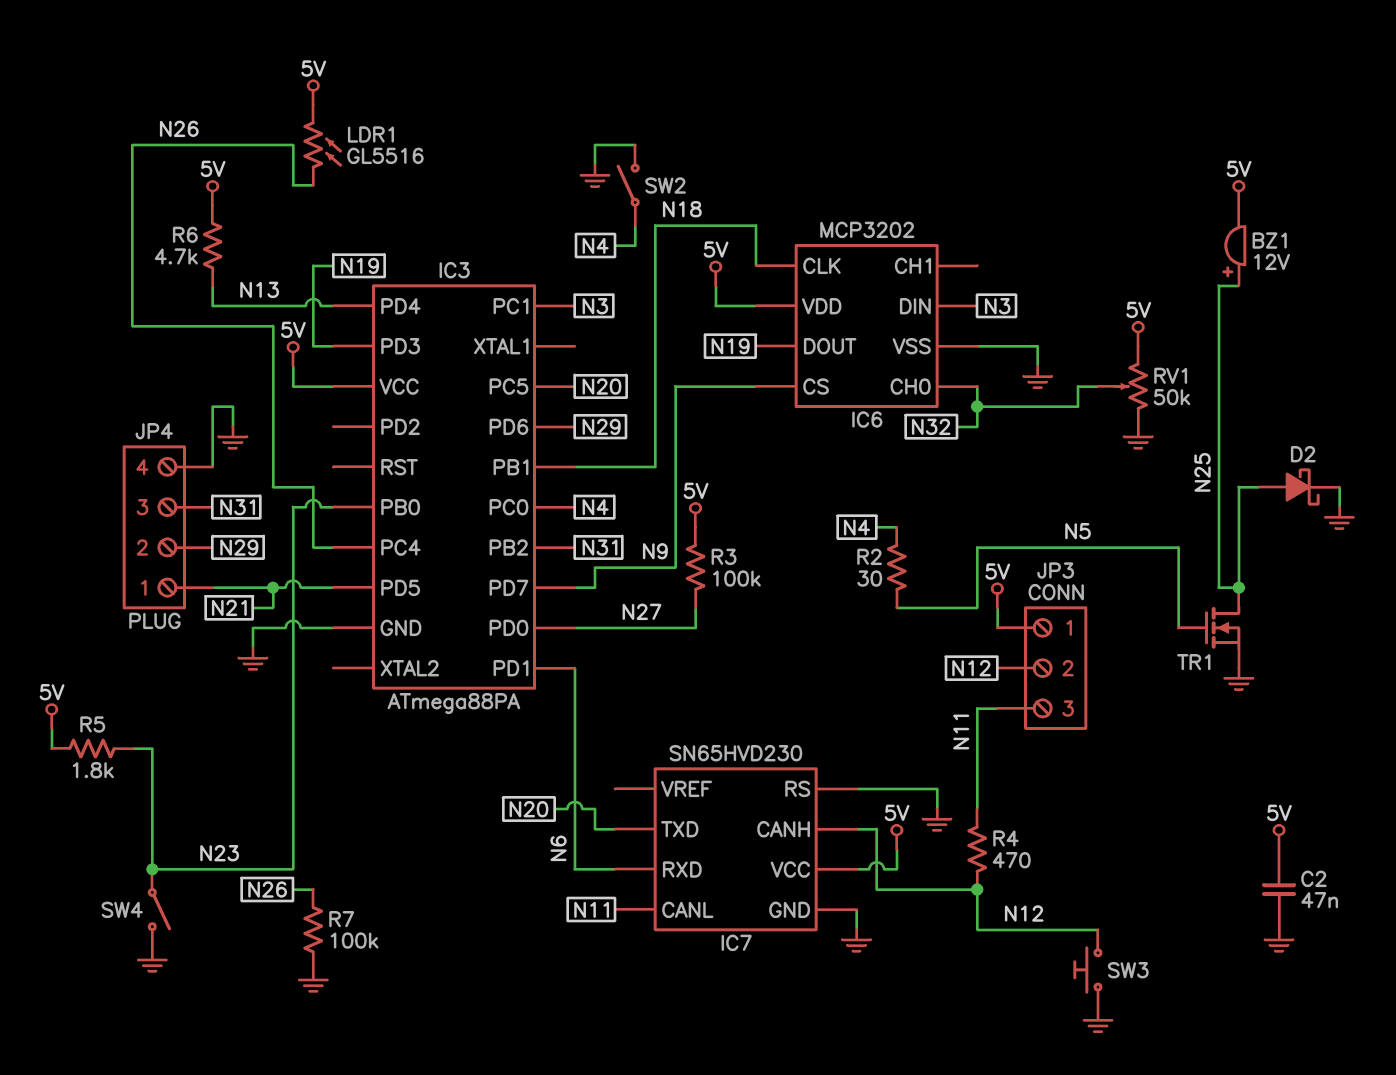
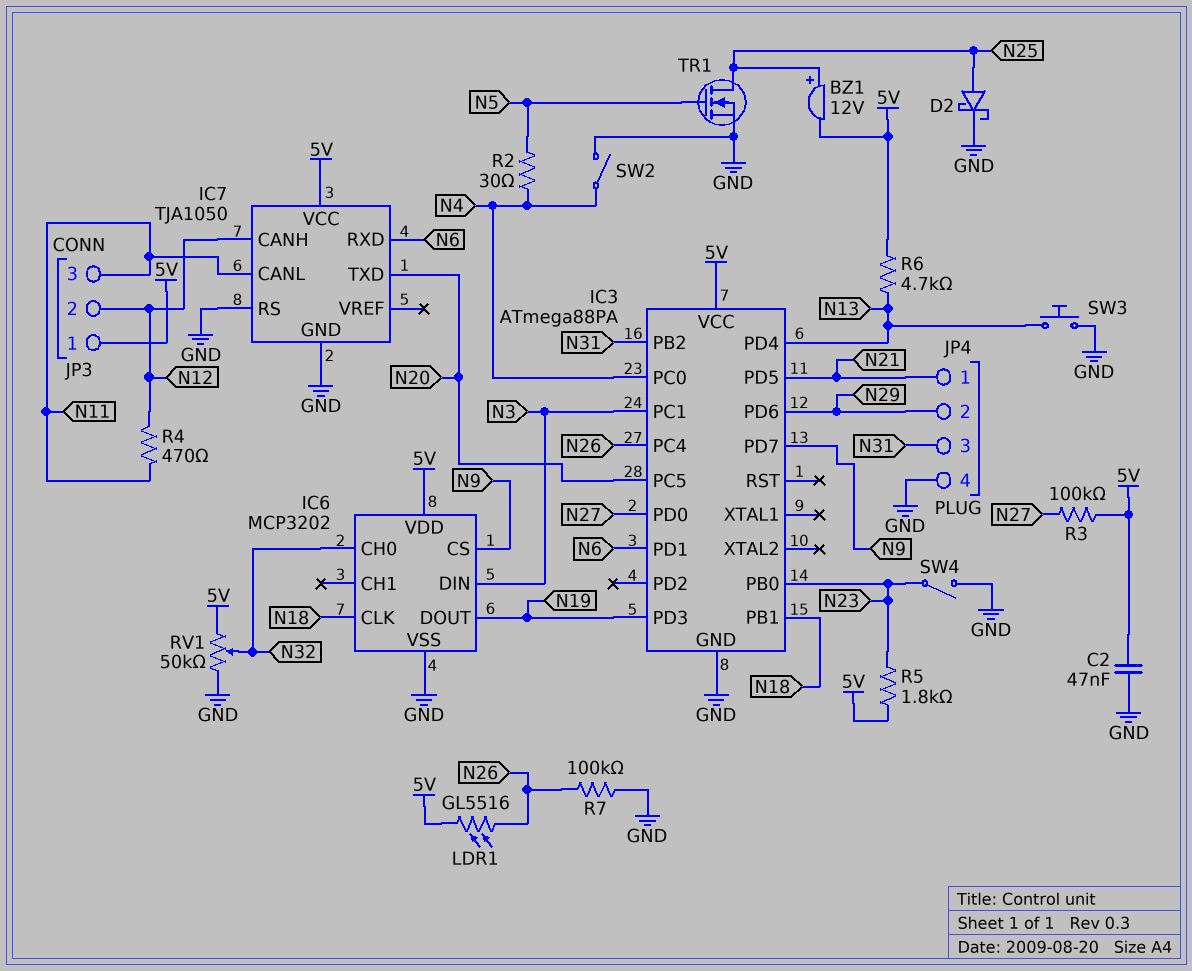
IC7: SN65HVD230 -> TJA1050
SW3: button (GND, N12) -> button (GND, N13)

